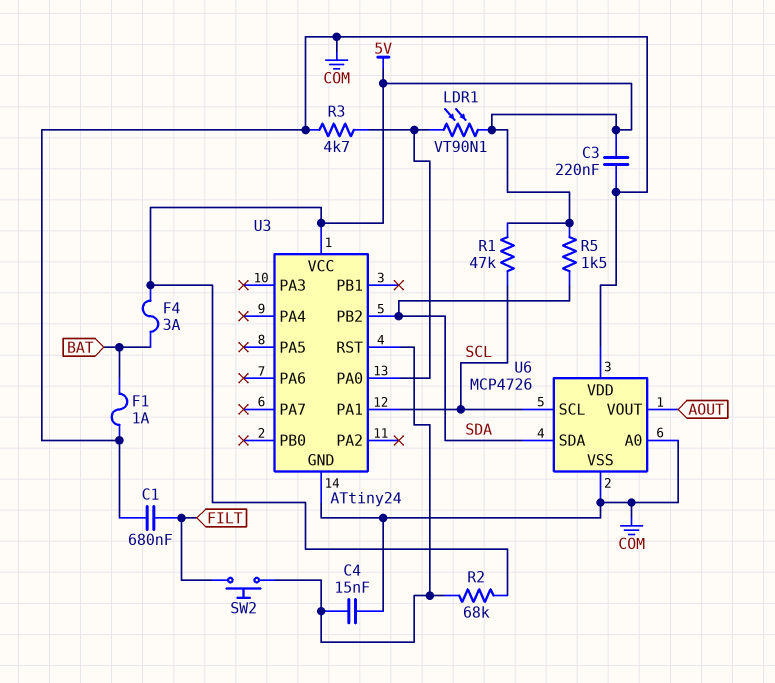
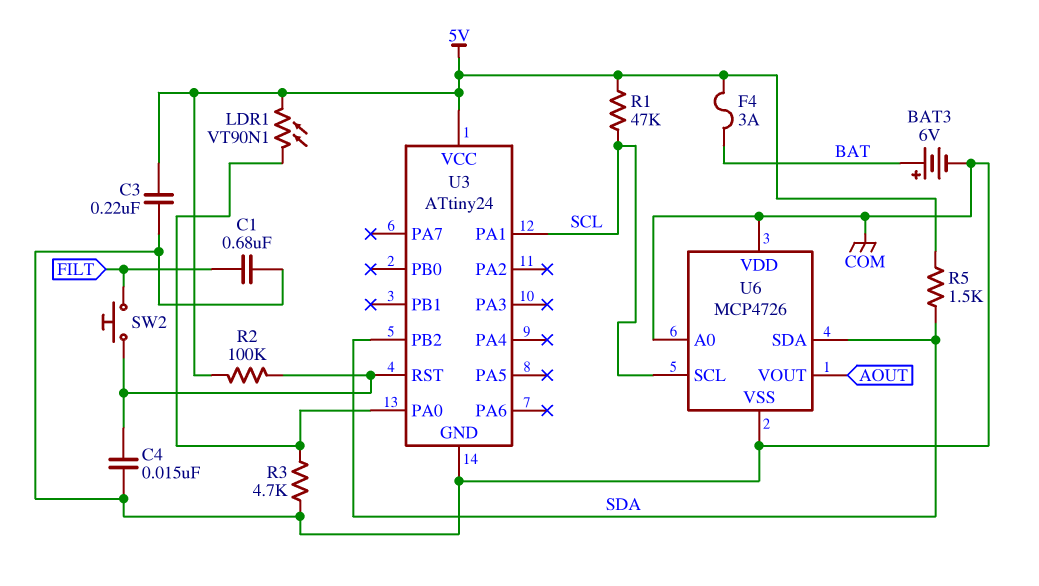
BAT3: none -> 6V (plus BAT, minus COM)
F1: 1A (BAT, COM) -> none
R2: 68k (5V, U3/RST) -> 100k (5V, U3/RST)

